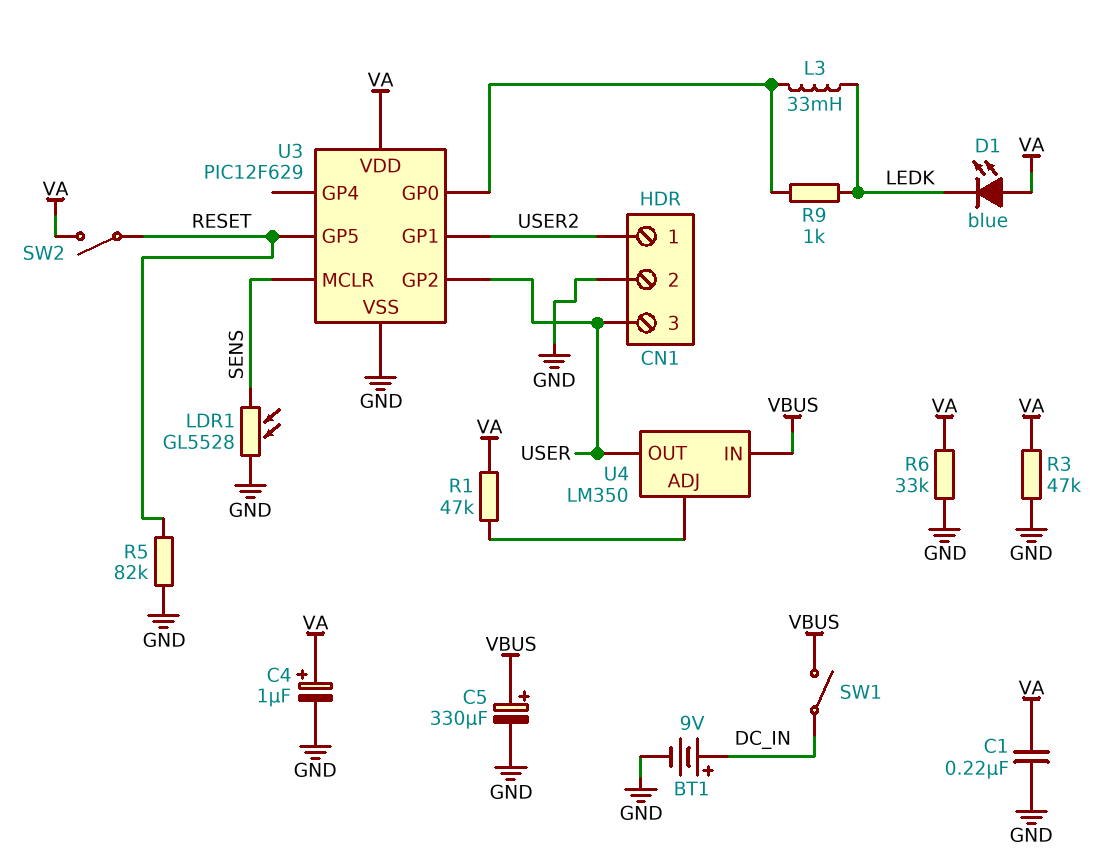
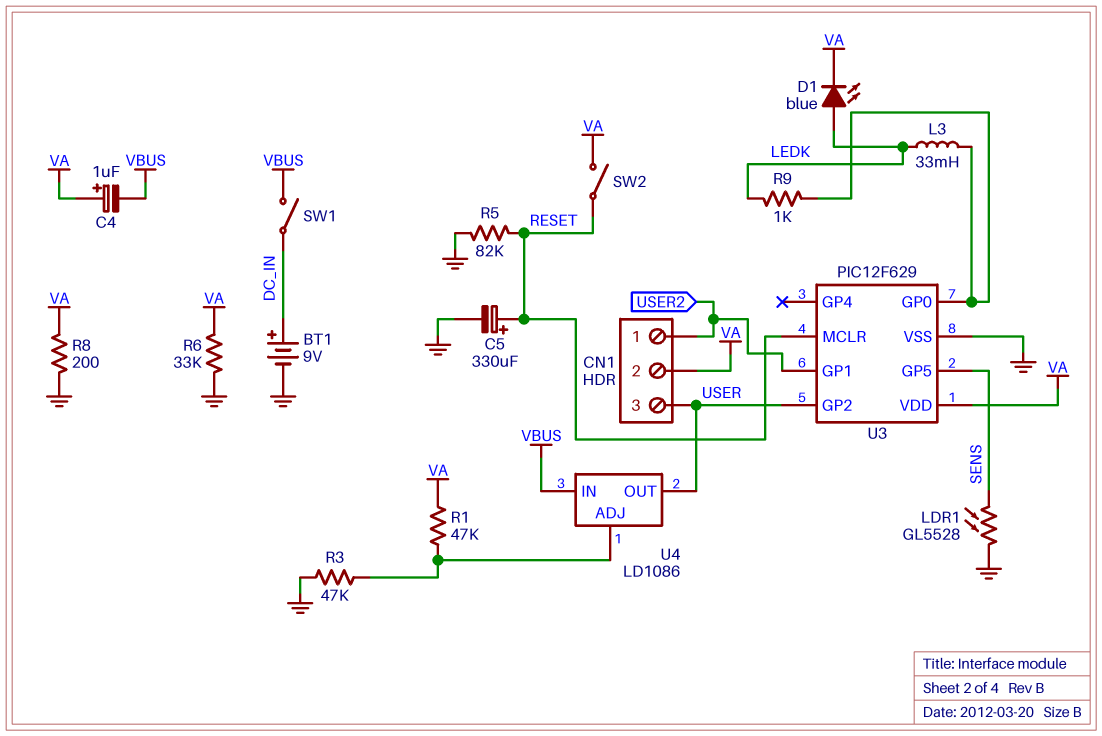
C1: 220nF (GND, VA) -> none
C4: 1uF (plus VA, minus GND) -> 1uF (plus VA, minus VBUS)
C5: 330uF (plus VBUS, minus GND) -> 330uF (plus RESET, minus GND)
CN1 pin 2: GND -> VA
D1: LED blue (A VA, K LEDK) -> LED blue (A LEDK, K VA)
R3: 47k (GND, VA) -> 47k (GND, U4/ADJ)
R8: none -> 200 (GND, VA)
U3 pin GP5: RESET -> SENS
U3 pin MCLR: SENS -> RESET
U4: LM350 -> LD1086

